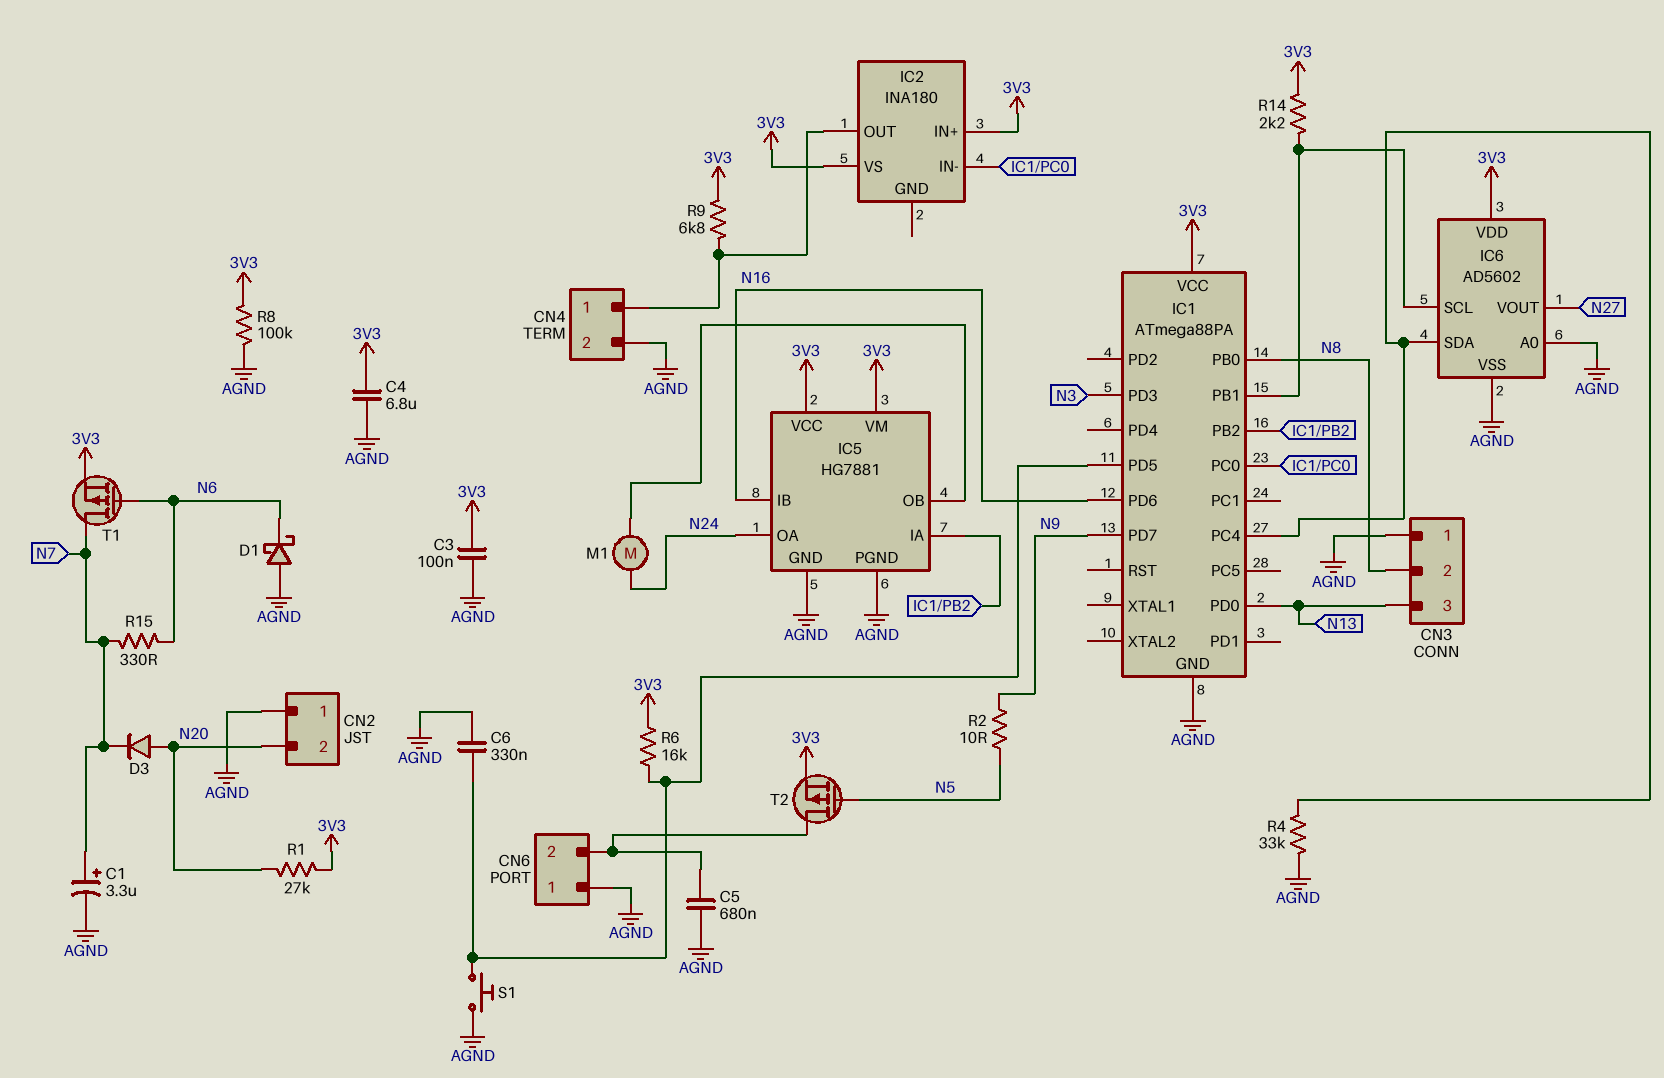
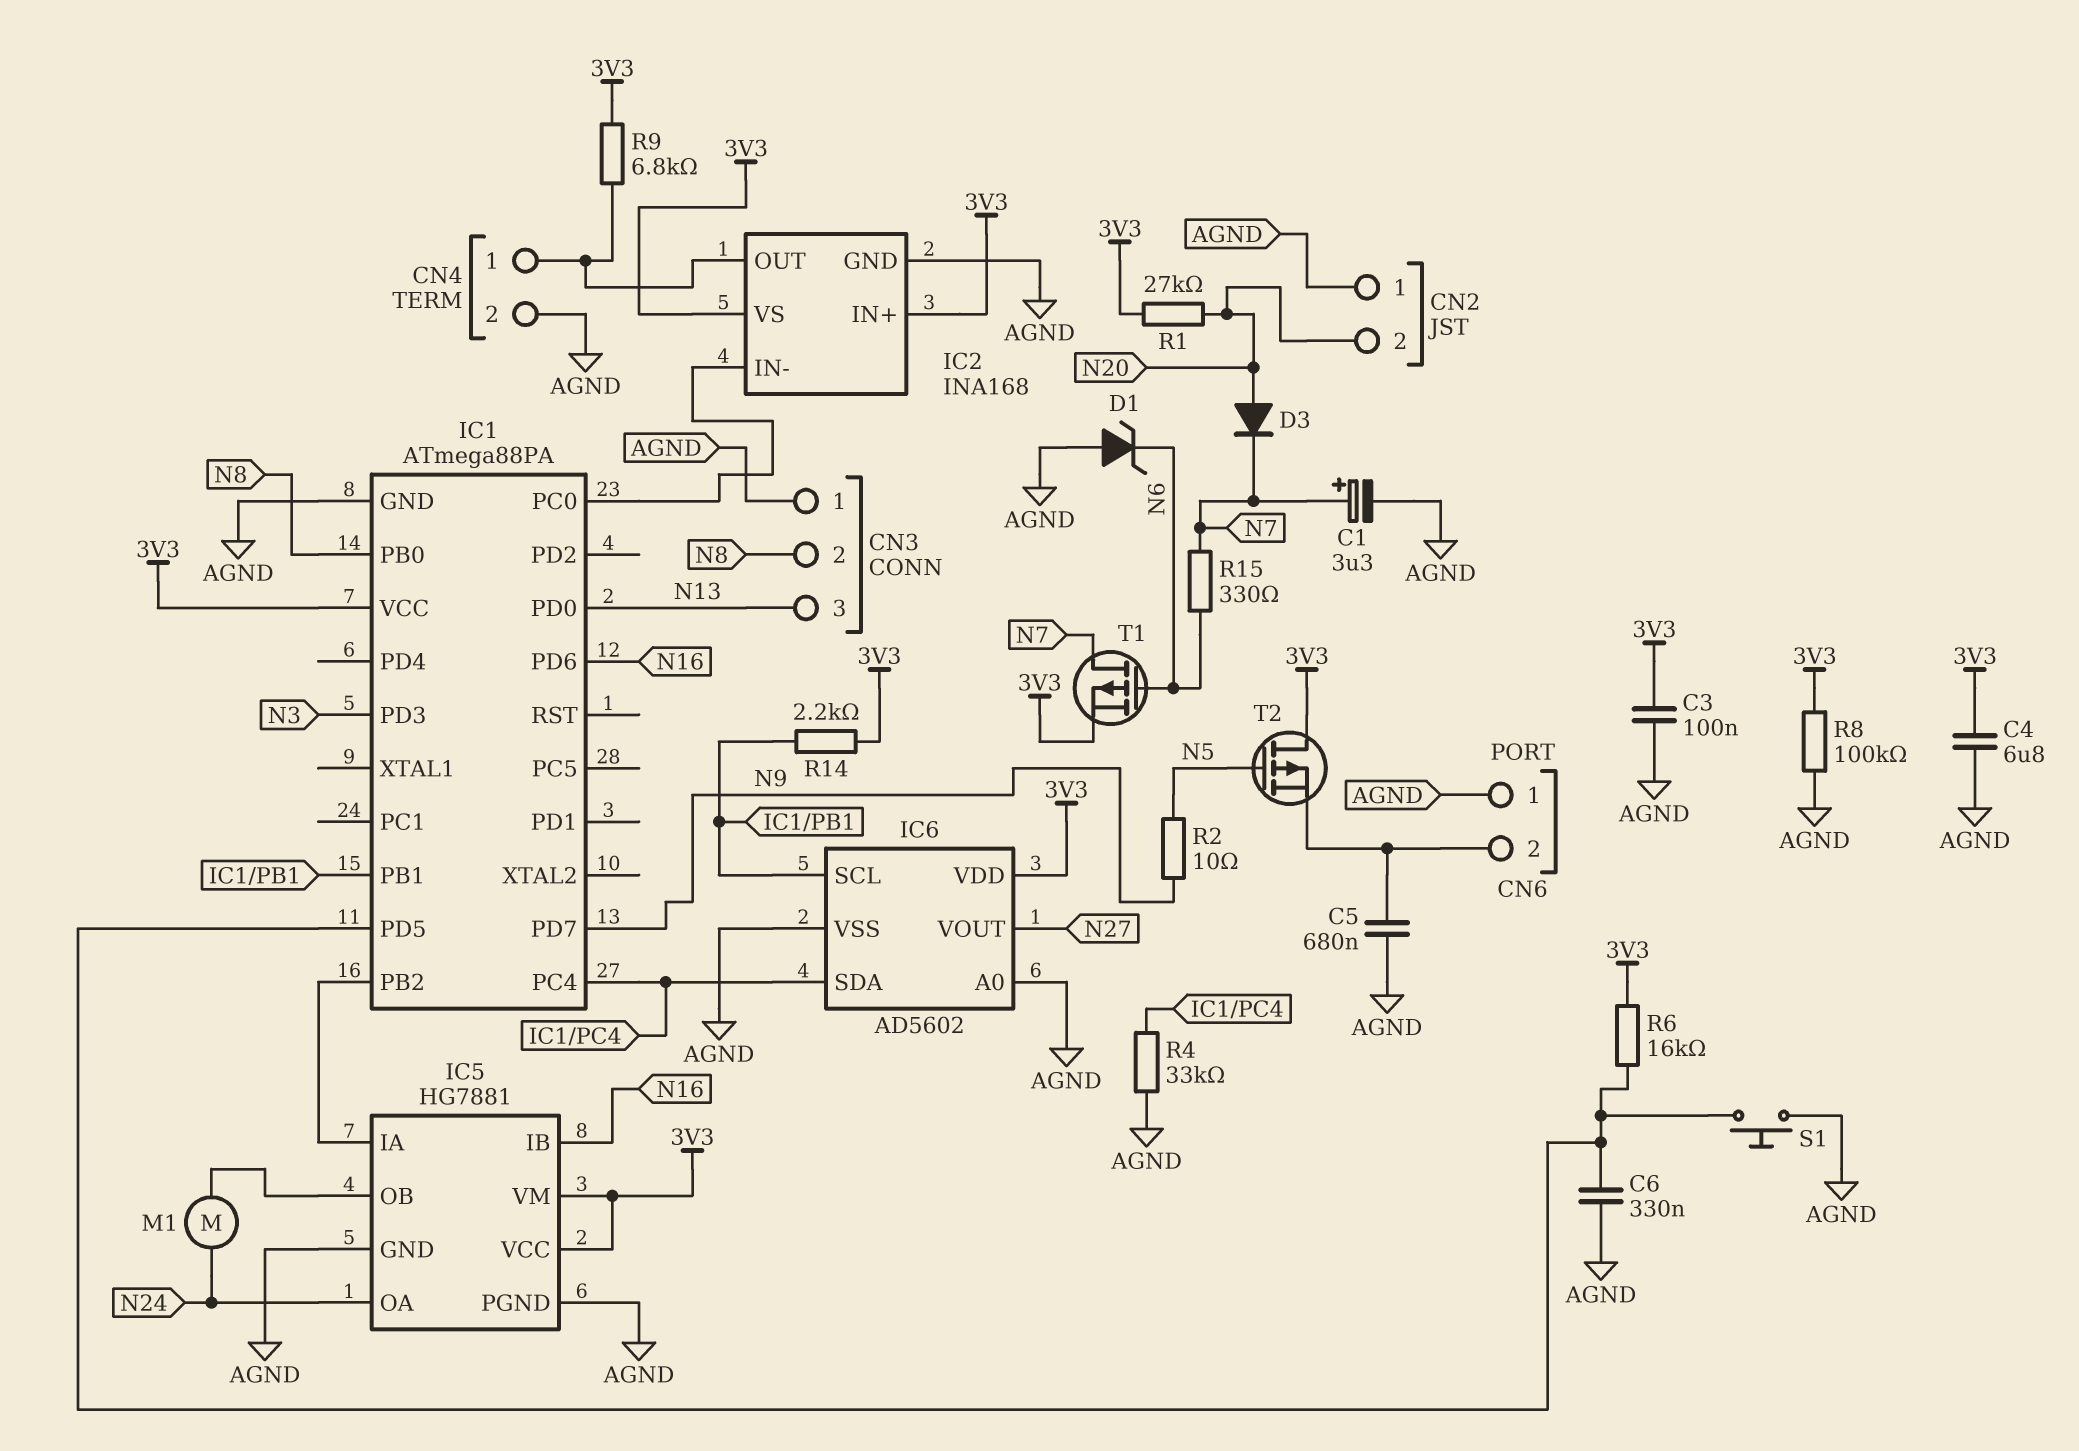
D1: schottky (A AGND, K N6) -> zener (A AGND, K N6)
IC2: INA180 -> INA168
IC2 pin GND: none -> AGND
T2: PMOS (G N5, D CN6/2, S 3V3) -> PMOS (G N5, D 3V3, S CN6/2)

